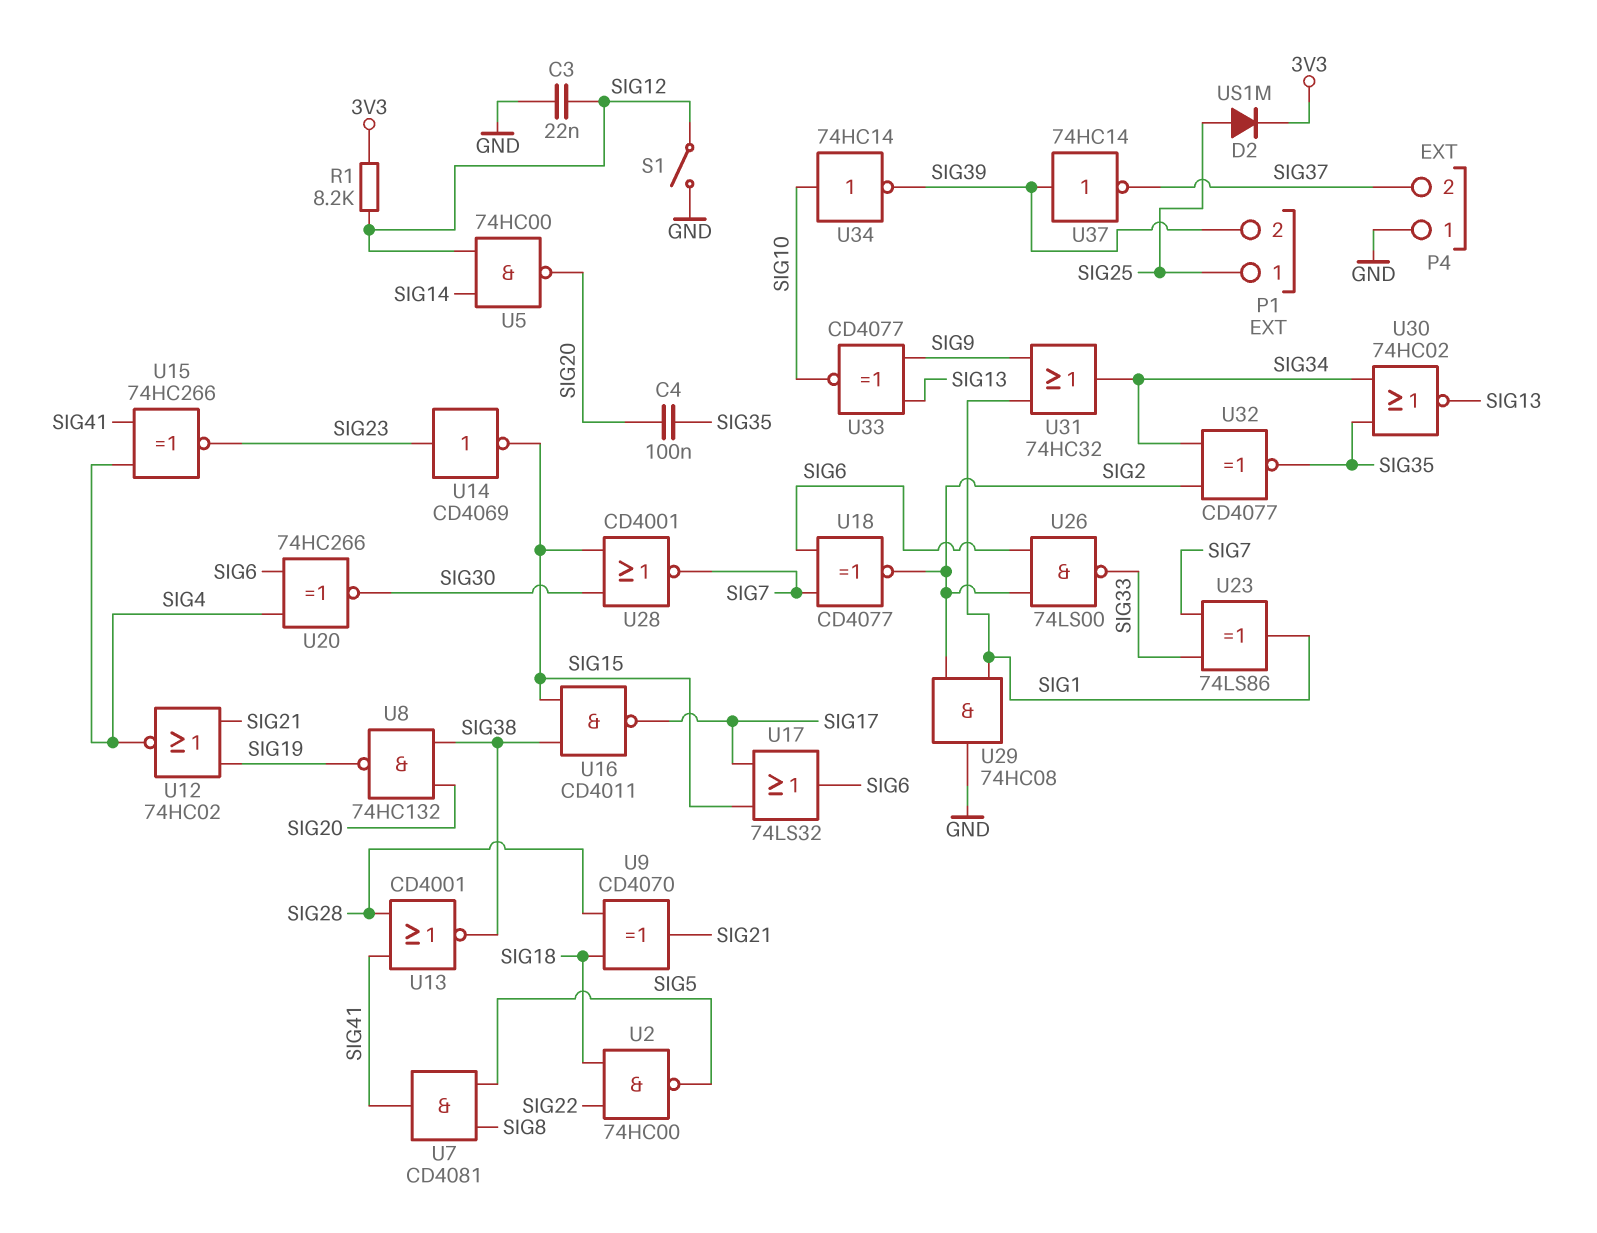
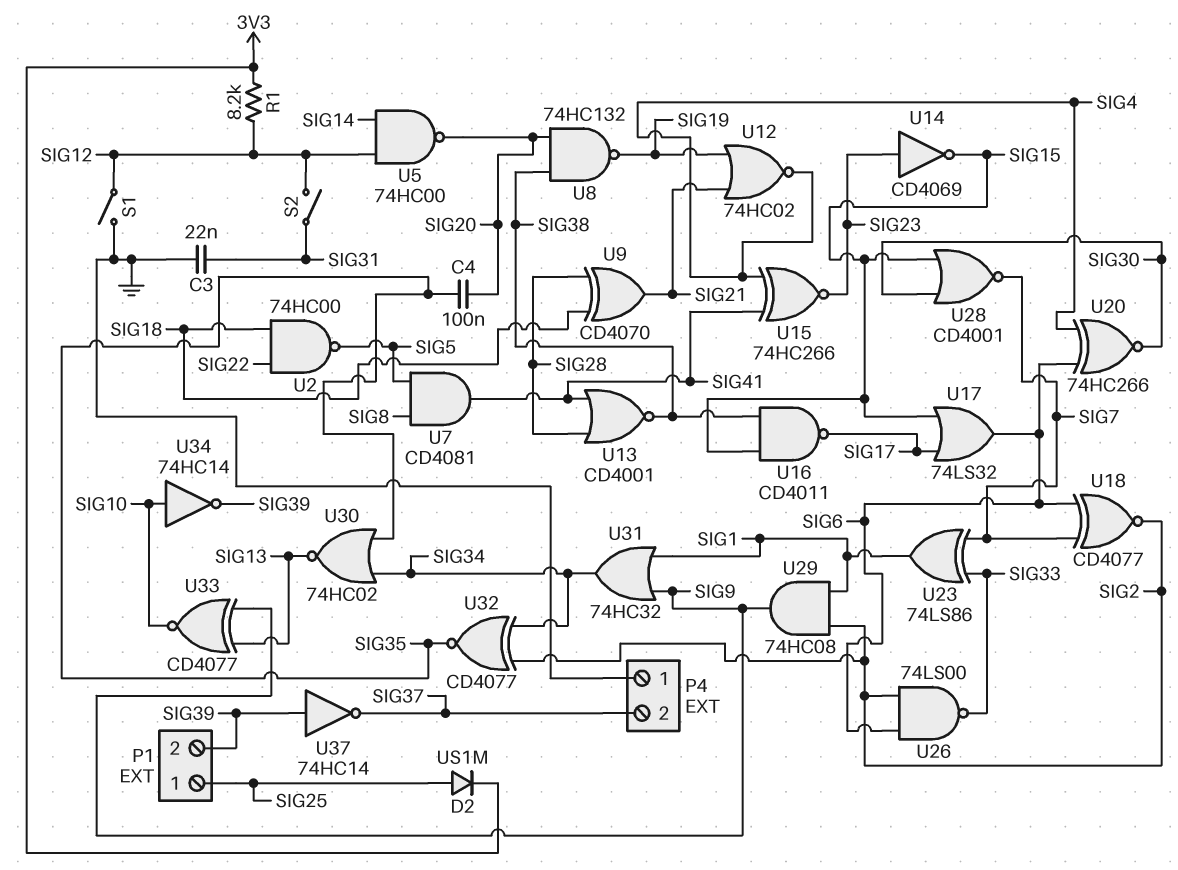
C3: 22nF (GND, SIG12) -> 22nF (GND, SIG31)
S2: none -> switch (SIG12, SIG31)
U29: AND 74HC08 (in SIG1, in SIG2, out GND) -> AND 74HC08 (in SIG1, in SIG2, out SIG9)

